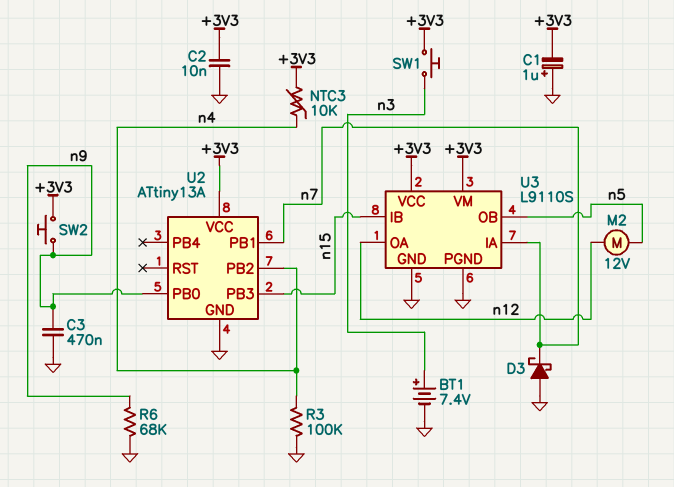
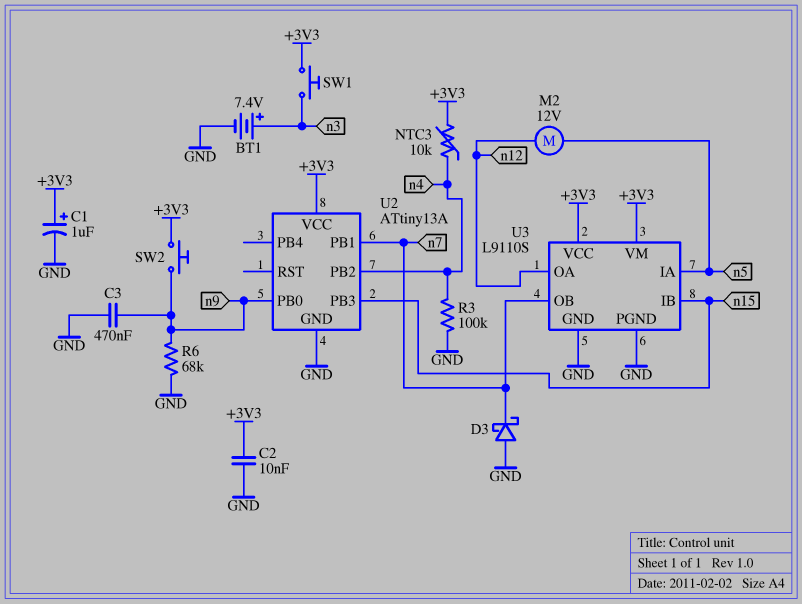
C1: 1uF (plus GND, minus +3V3) -> 1uF (plus +3V3, minus GND)
U3 pin IA: n7 -> n5
U3 pin OB: n5 -> n7

